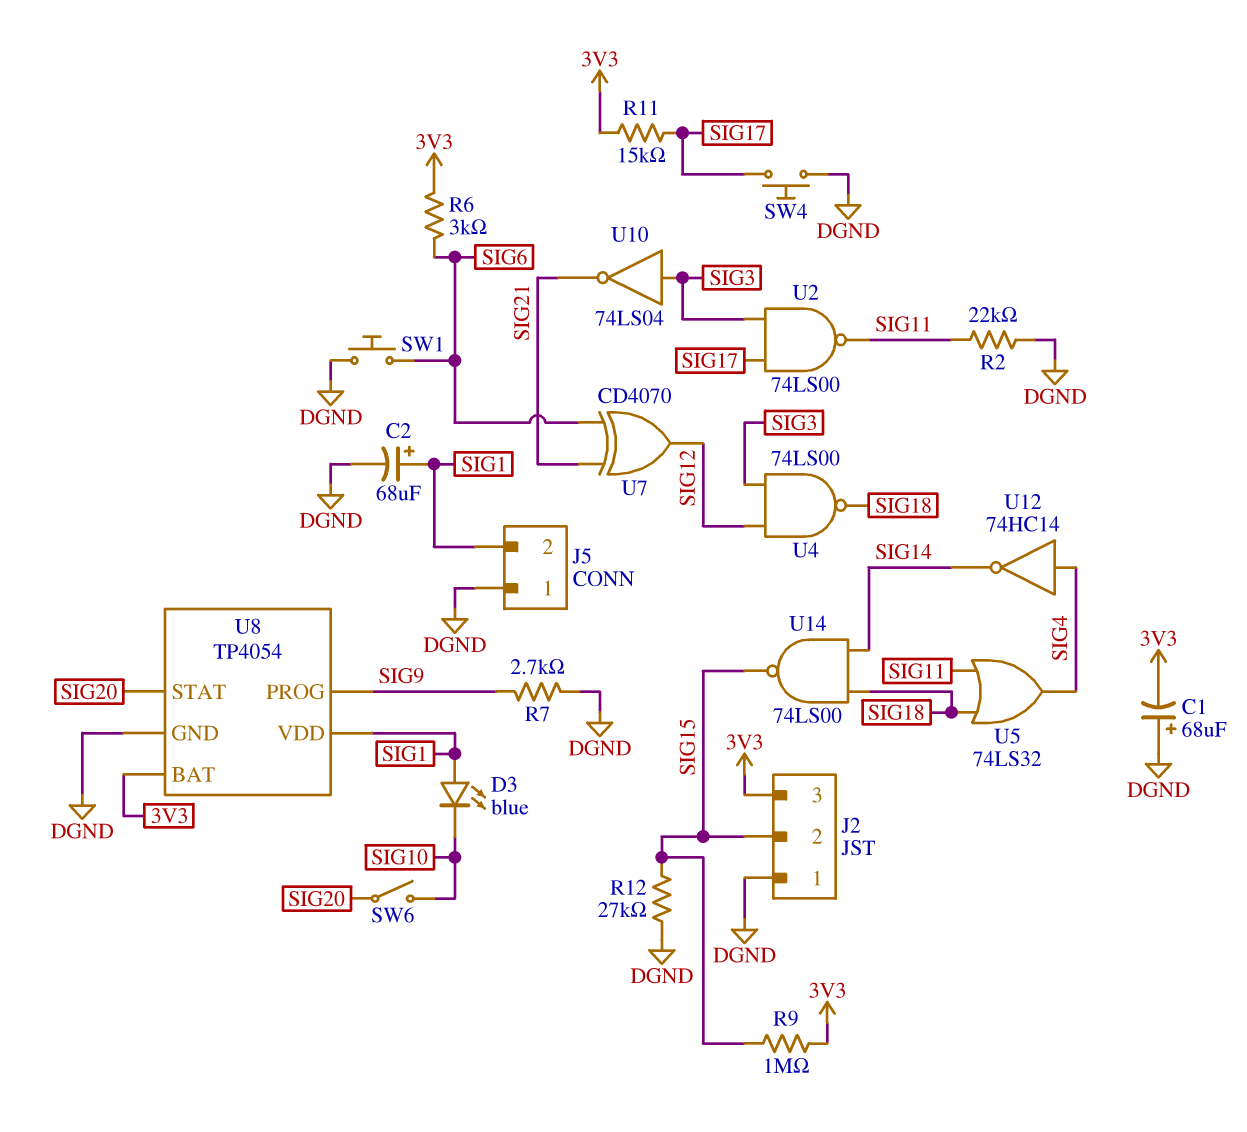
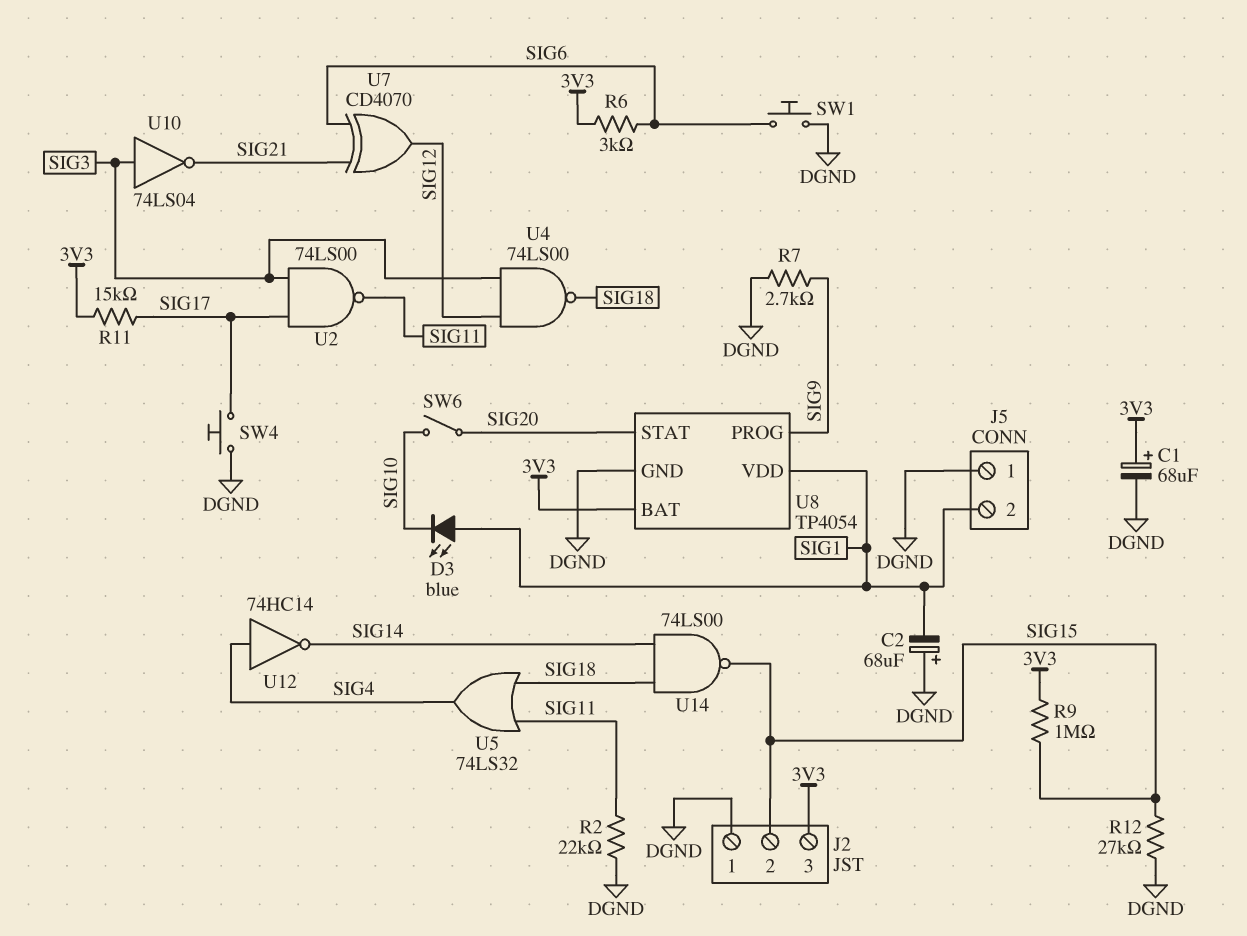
C1: 68uF (plus DGND, minus 3V3) -> 68uF (plus 3V3, minus DGND)
C2: 68uF (plus SIG1, minus DGND) -> 68uF (plus DGND, minus SIG1)

